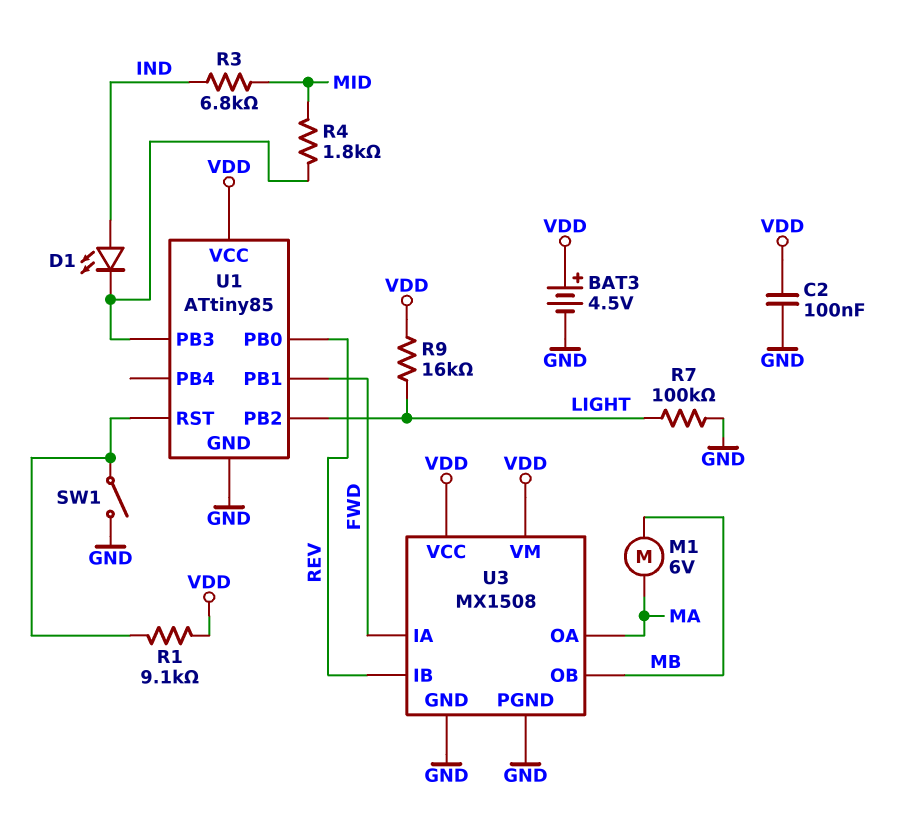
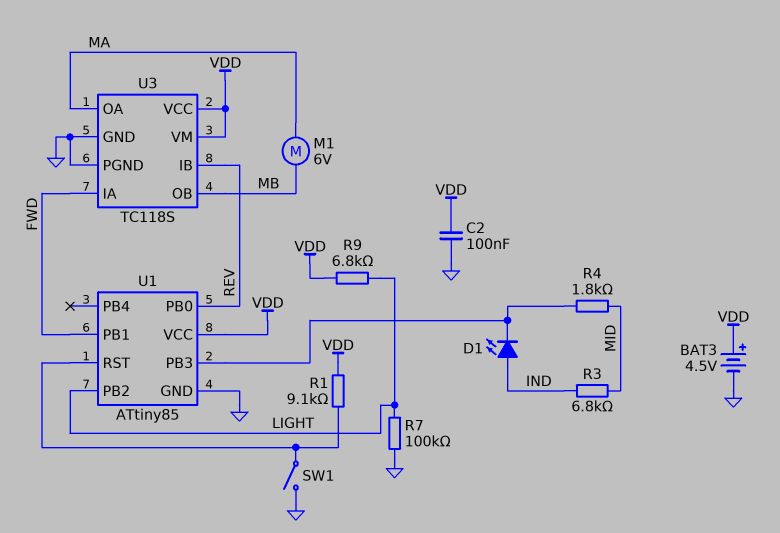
R9: 16k (LIGHT, VDD) -> 6.8k (LIGHT, VDD)
U3: MX1508 -> TC118S

